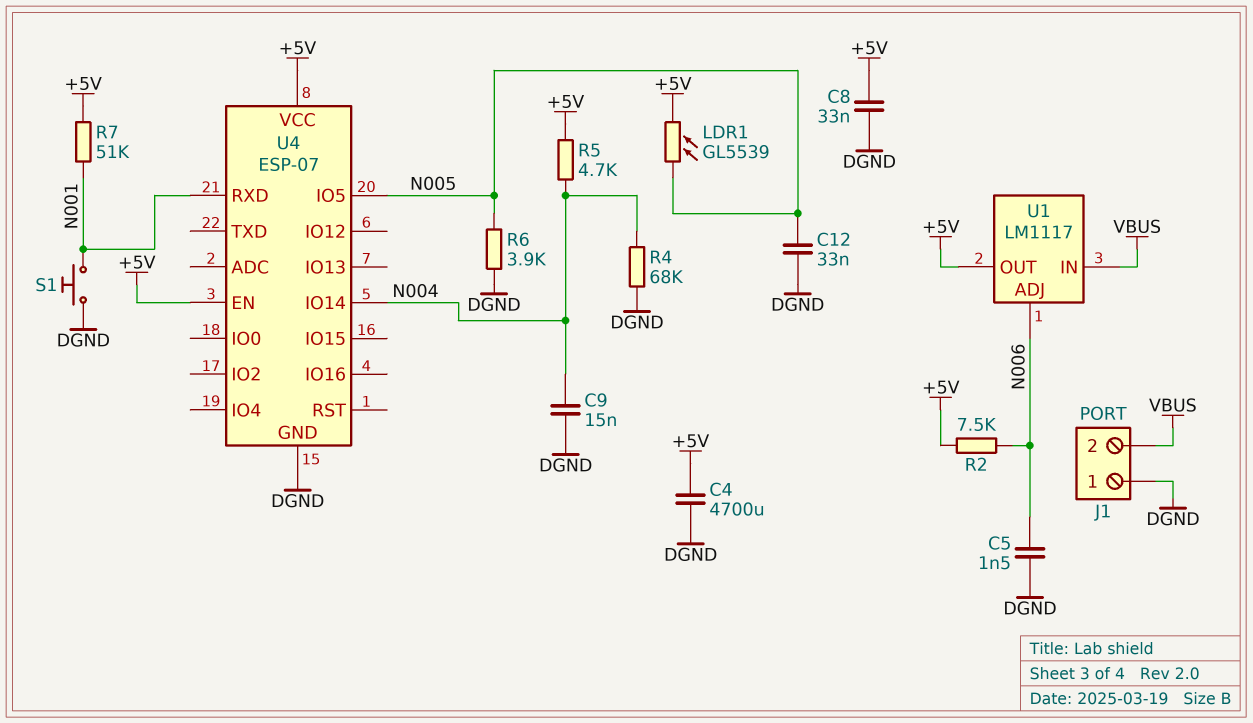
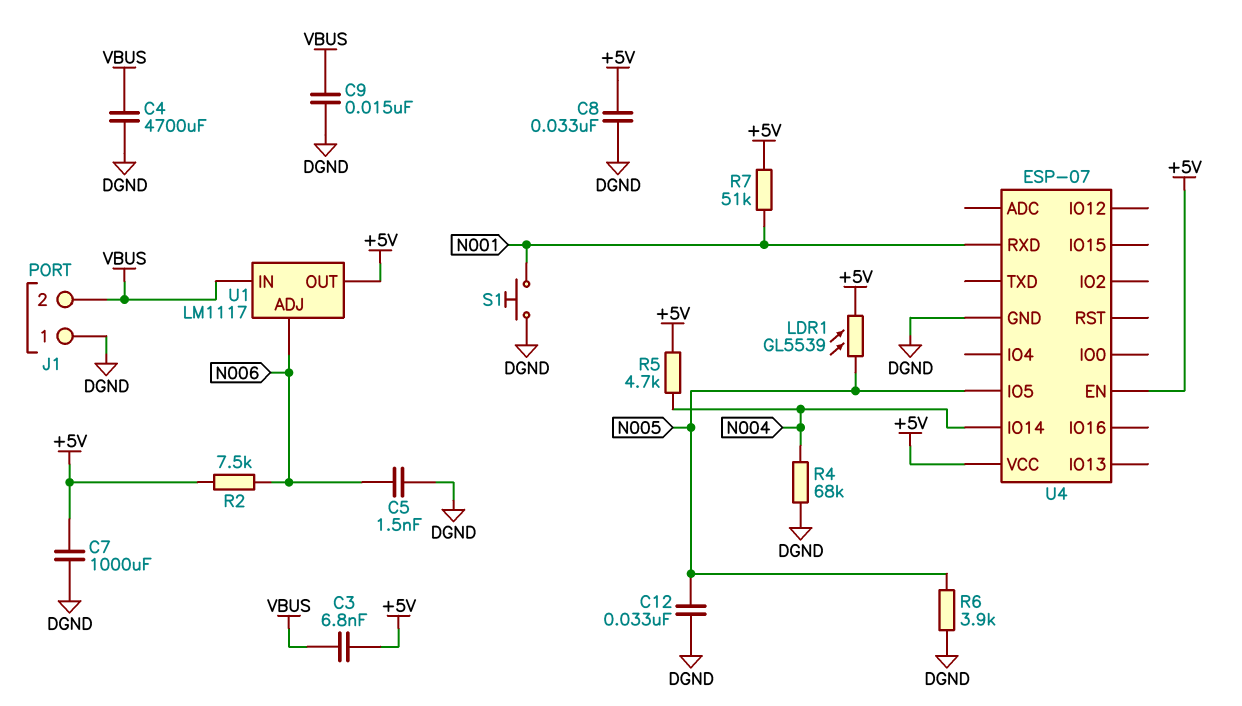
C3: none -> 6.8nF (+5V, VBUS)
C4: 4700uF (+5V, DGND) -> 4700uF (DGND, VBUS)
C7: none -> 1000uF (+5V, DGND)
C9: 15nF (DGND, N004) -> 15nF (DGND, VBUS)

